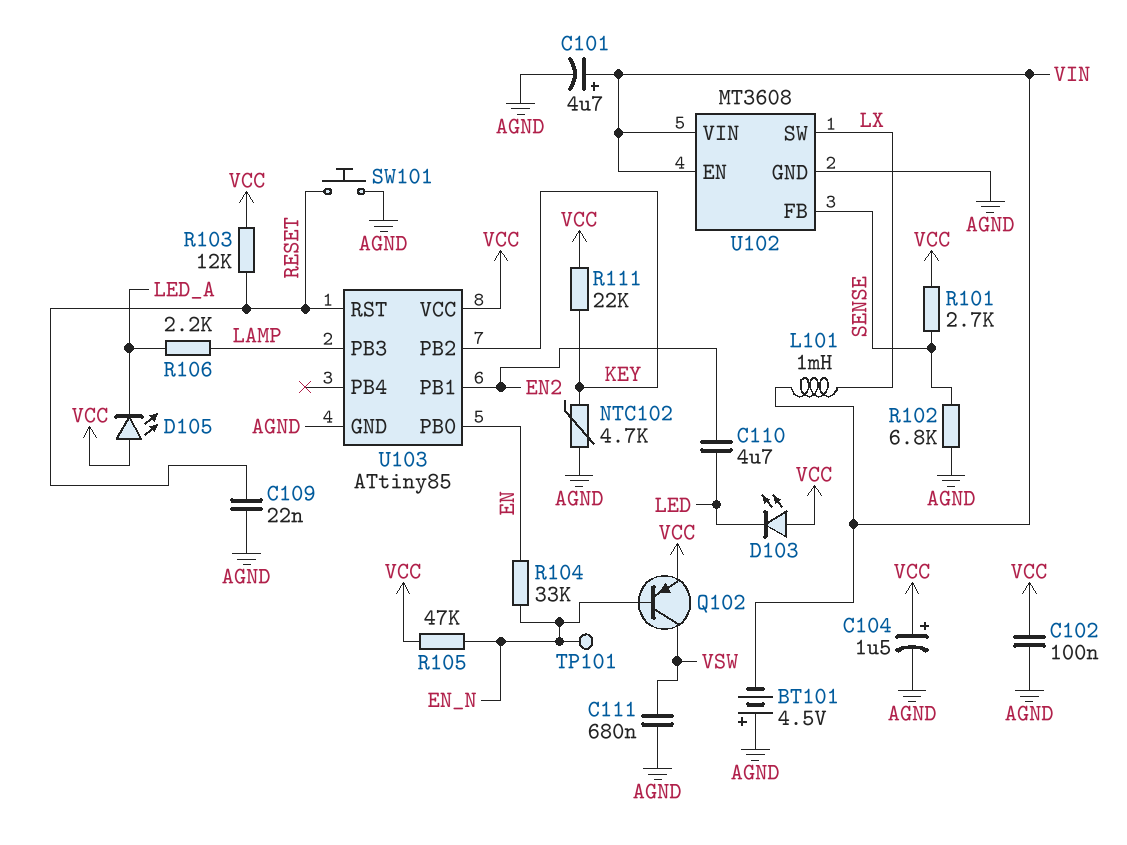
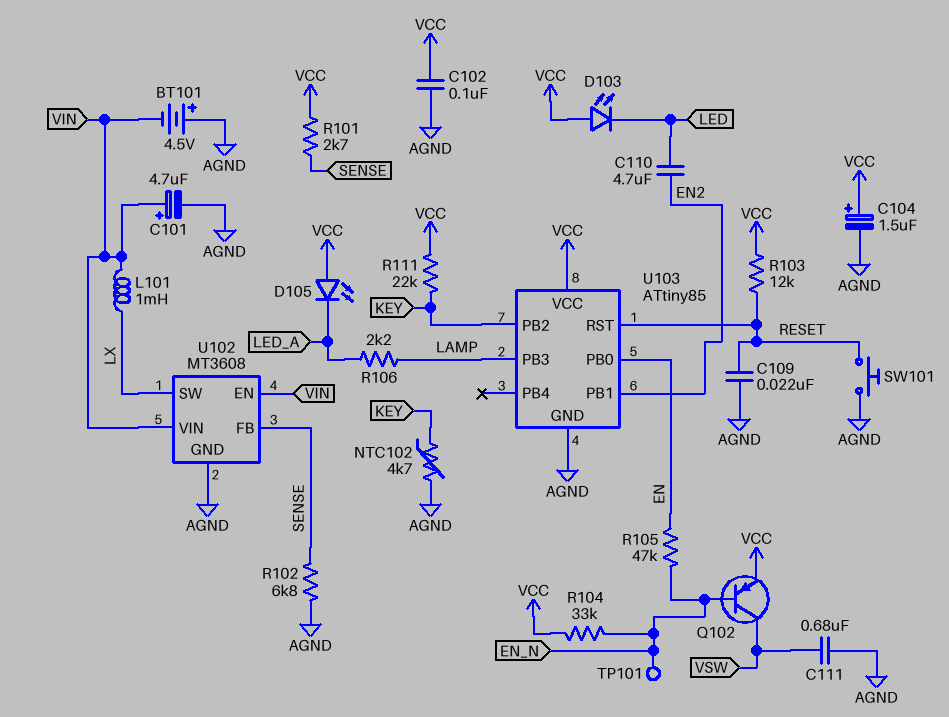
R104: 33k (EN, EN_N) -> 33k (EN_N, VCC)
R105: 47k (EN_N, VCC) -> 47k (EN, EN_N)

